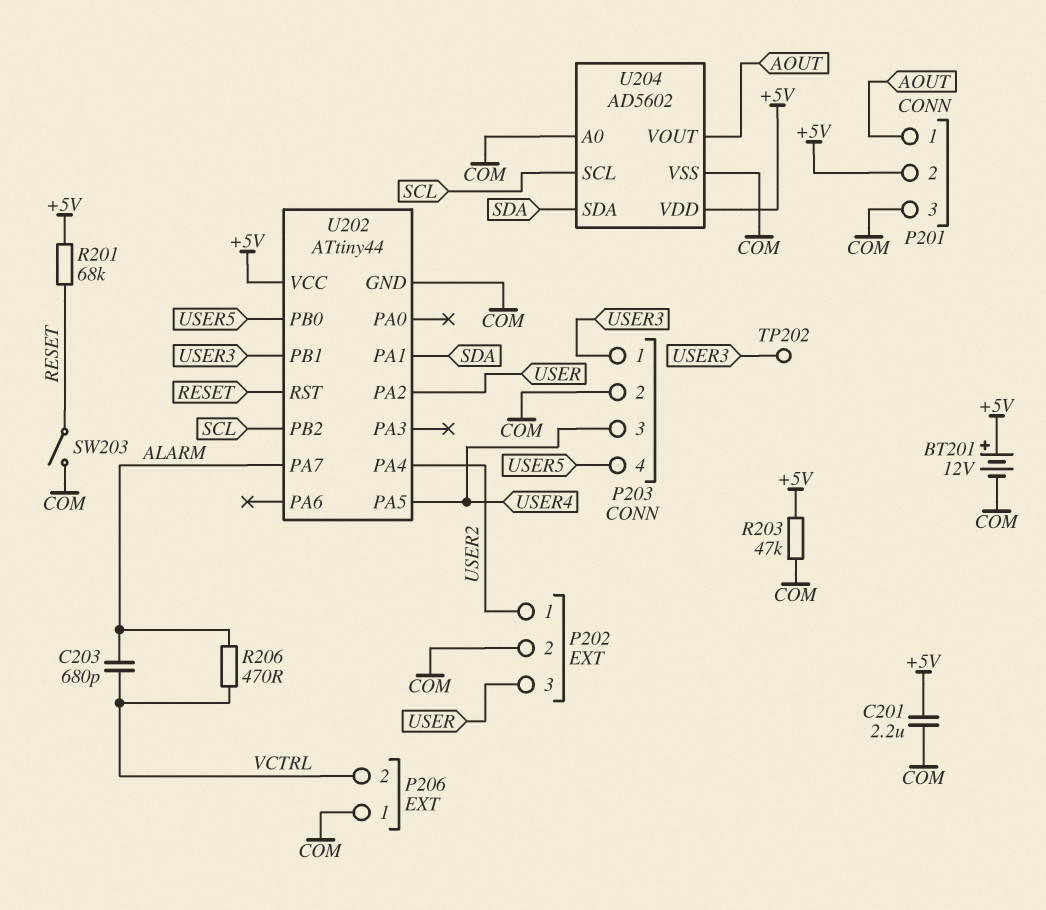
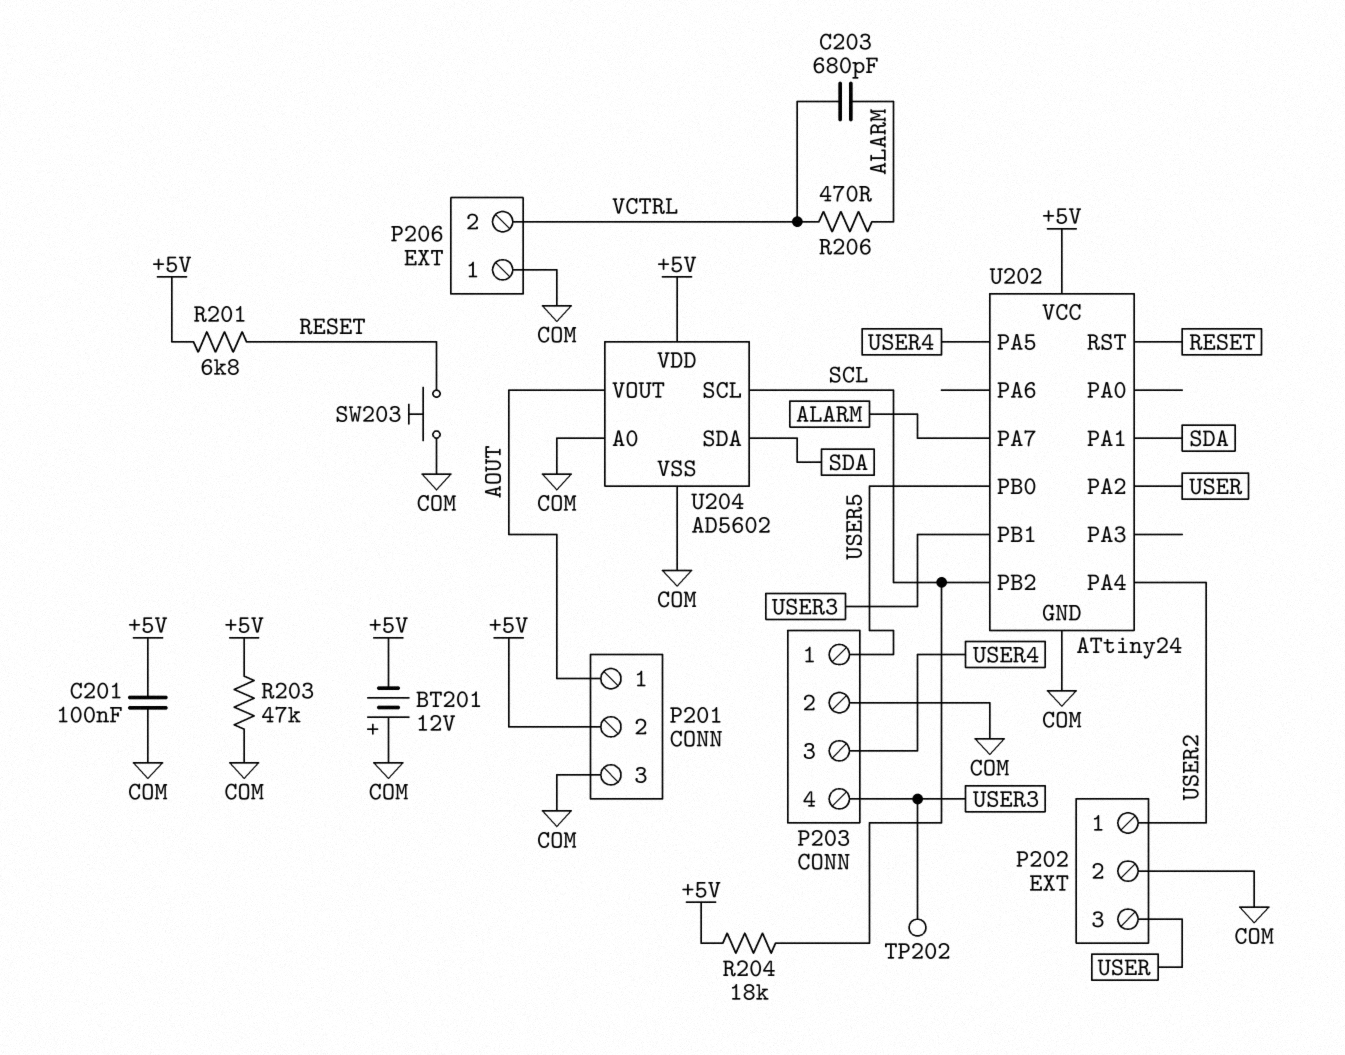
BT201: 12V (plus +5V, minus COM) -> 12V (plus COM, minus +5V)
C201: 2.2uF (+5V, COM) -> 100nF (+5V, COM)
P203 pin 1: USER3 -> USER5
P203 pin 4: USER5 -> USER3
R201: 68k (+5V, RESET) -> 6.8k (+5V, RESET)
R204: none -> 18k (+5V, SCL)
SW203: switch (COM, RESET) -> button (COM, RESET)
U202: ATtiny44 -> ATtiny24

